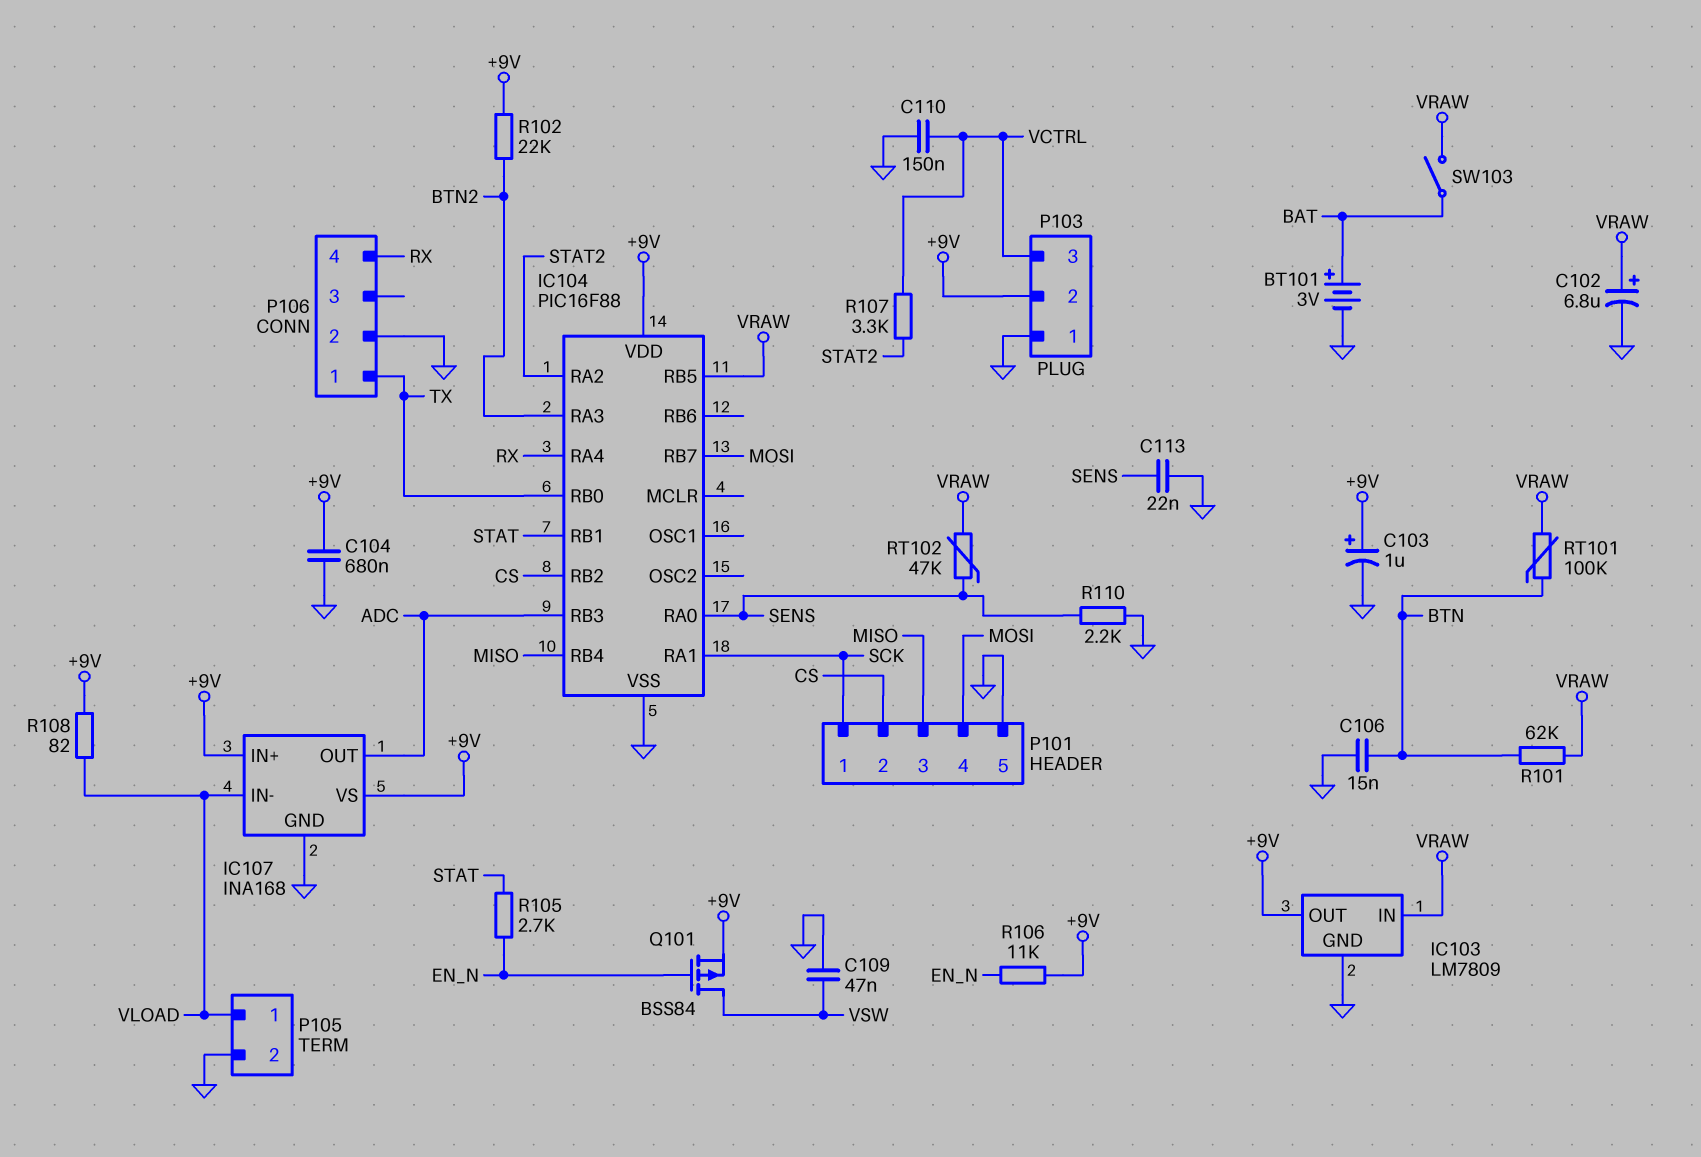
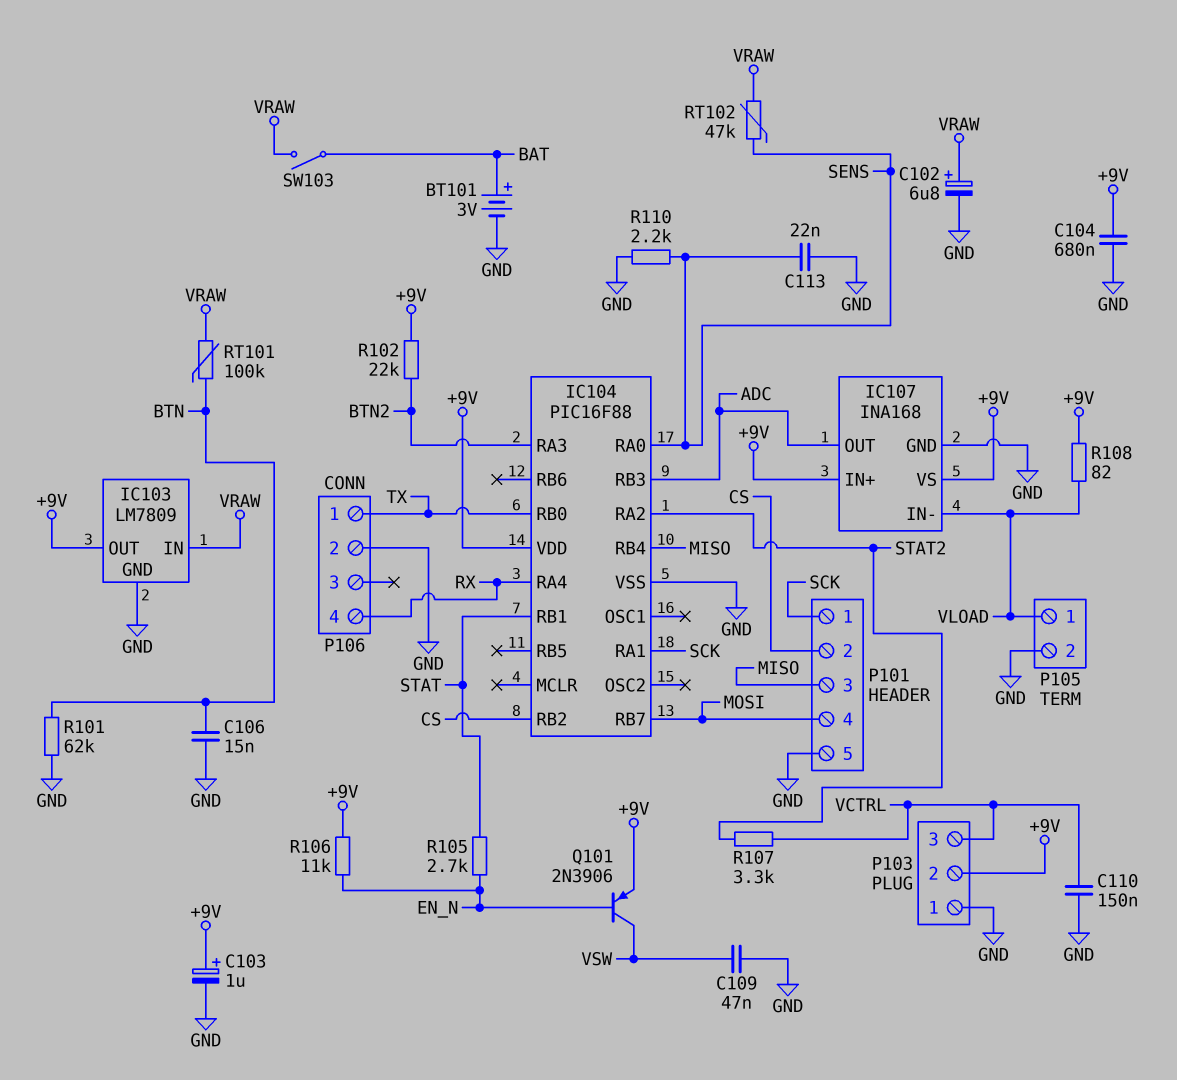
IC104 pin RB5: VRAW -> none
Q101: PMOS BSS84 (G EN_N, D VSW, S +9V) -> PNP 2N3906 (B EN_N, C VSW, E +9V)
R101: 62k (BTN, VRAW) -> 62k (BTN, GND)

